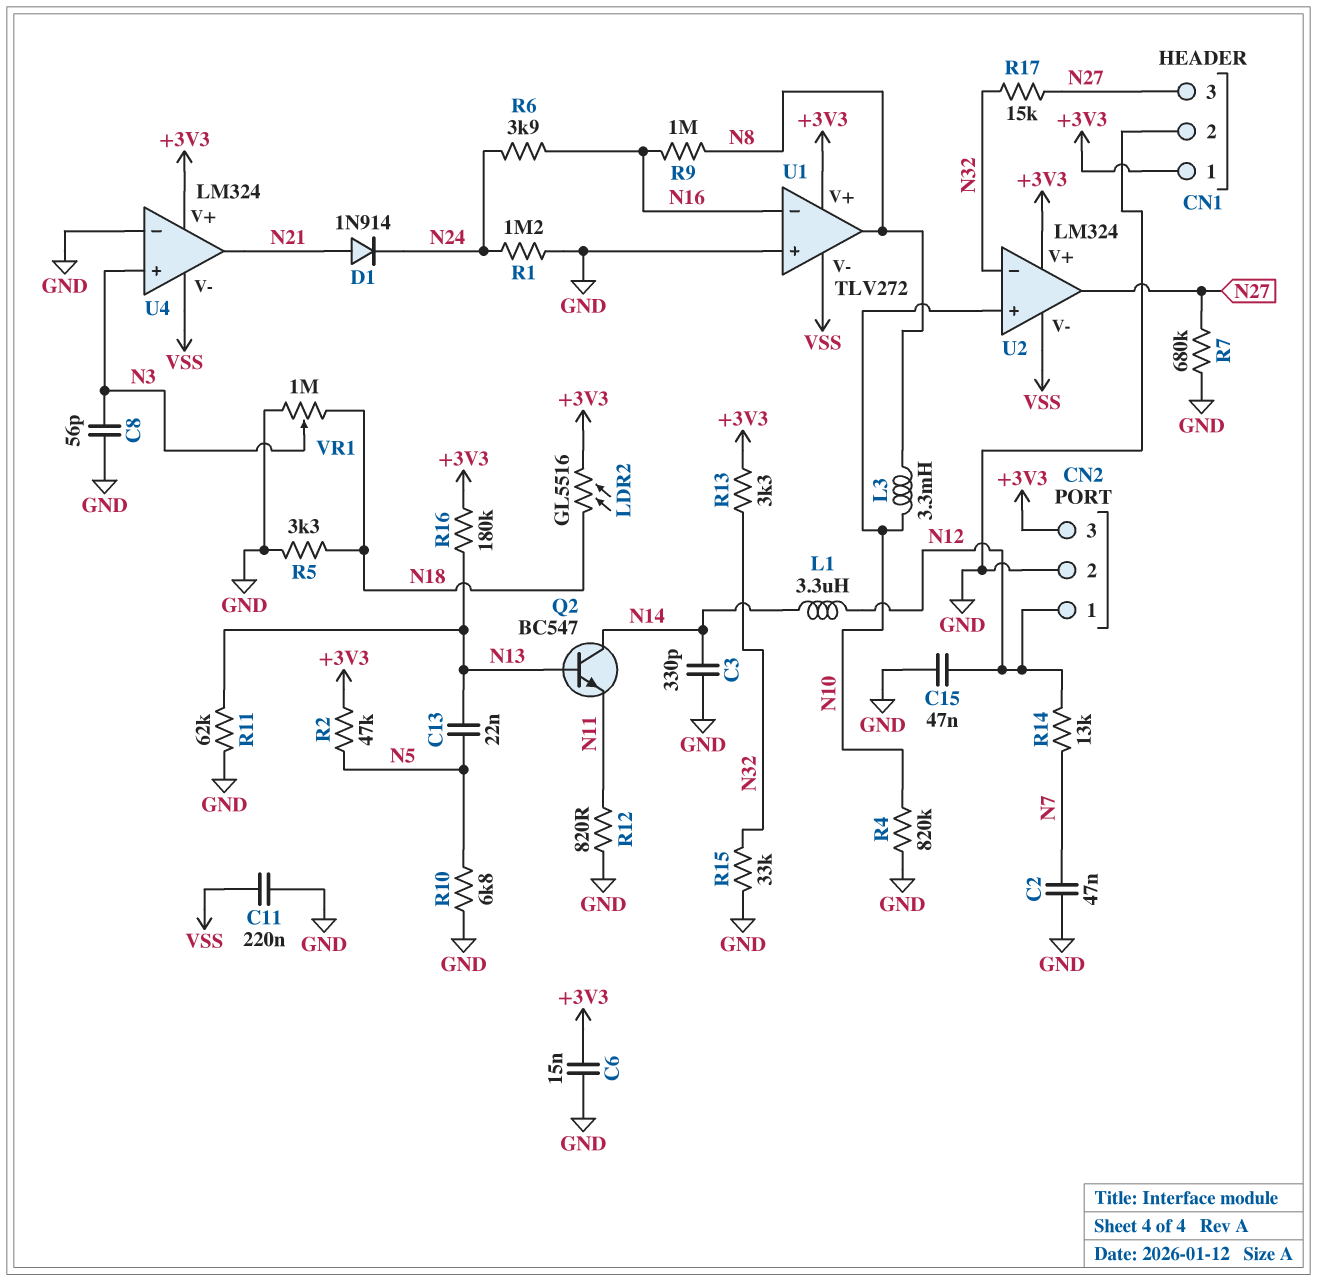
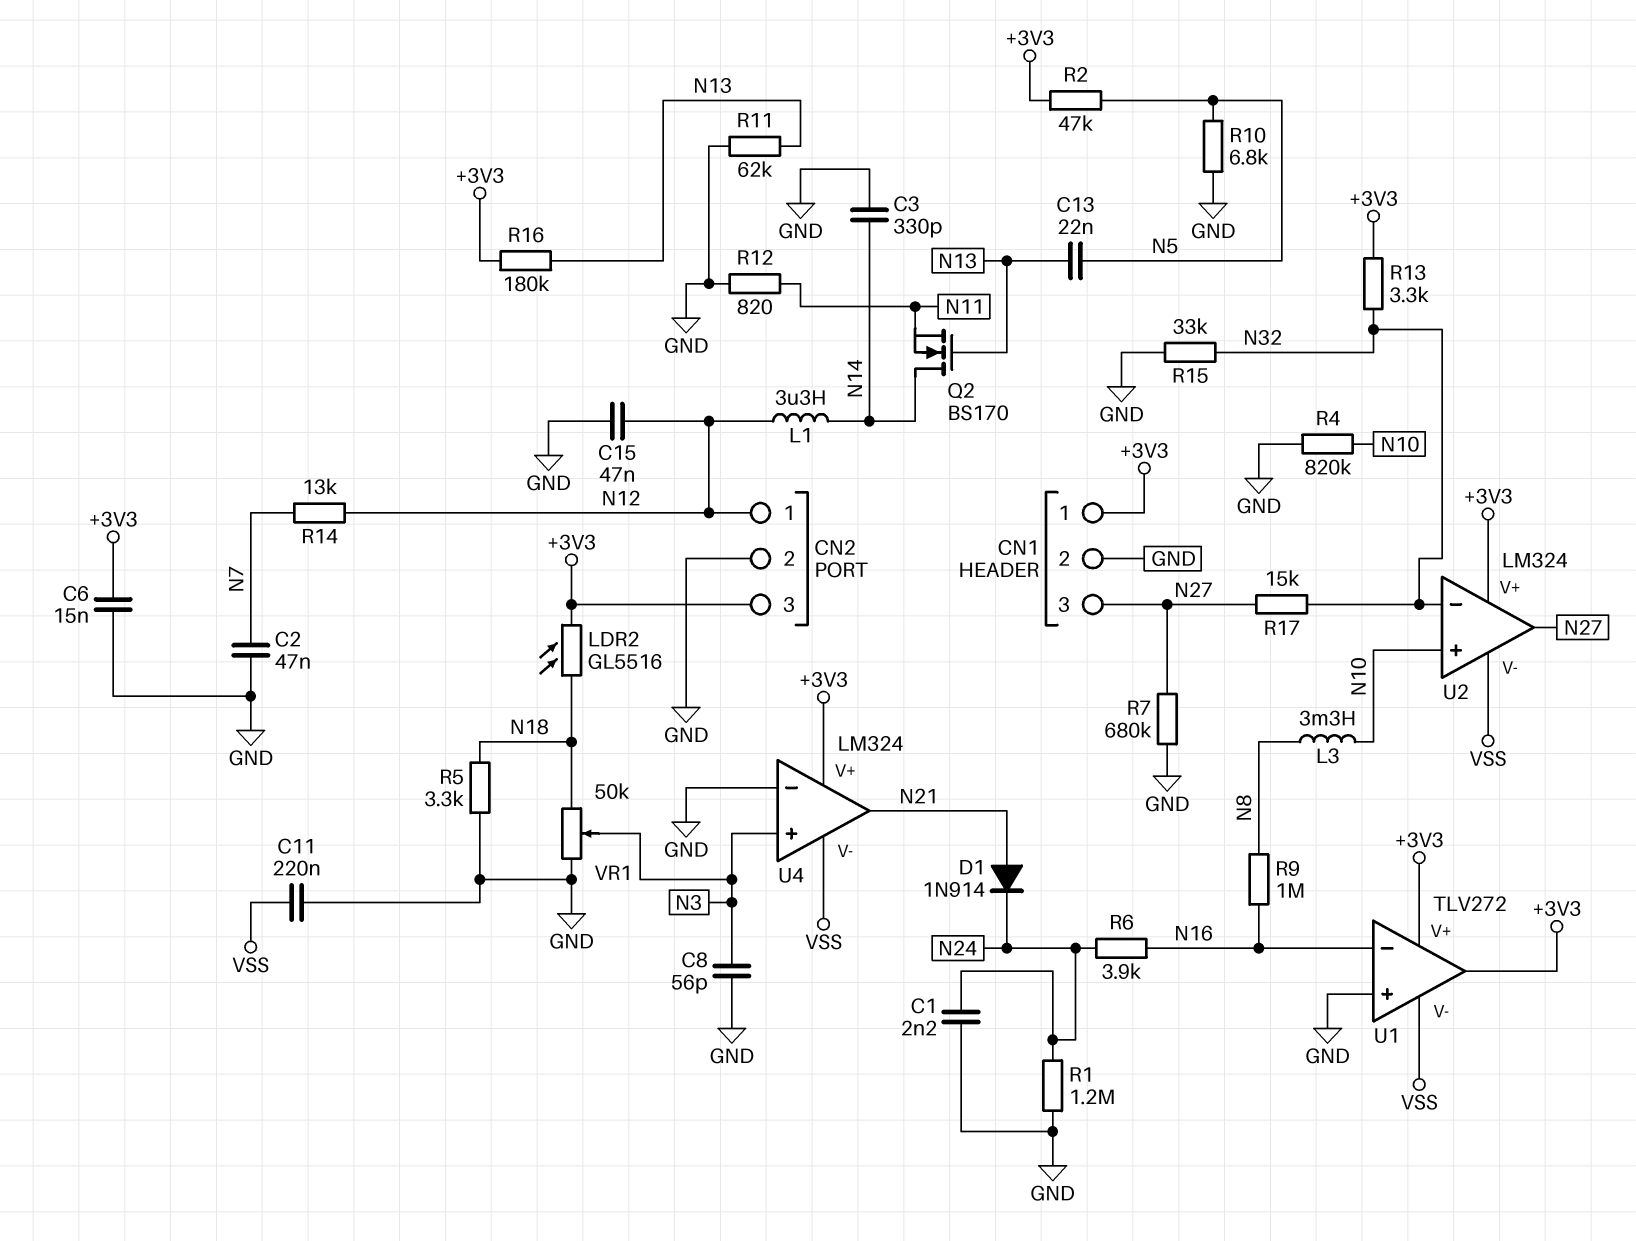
C1: none -> 2.2nF (GND, N24)
Q2: NPN BC547 (B N13, C N14, E N11) -> NMOS BS170 (G N13, D N14, S N11)
U1 pin out: N8 -> +3V3
VR1: 1M (GND, N18, wiper N3) -> 50k (GND, N18, wiper N3)

